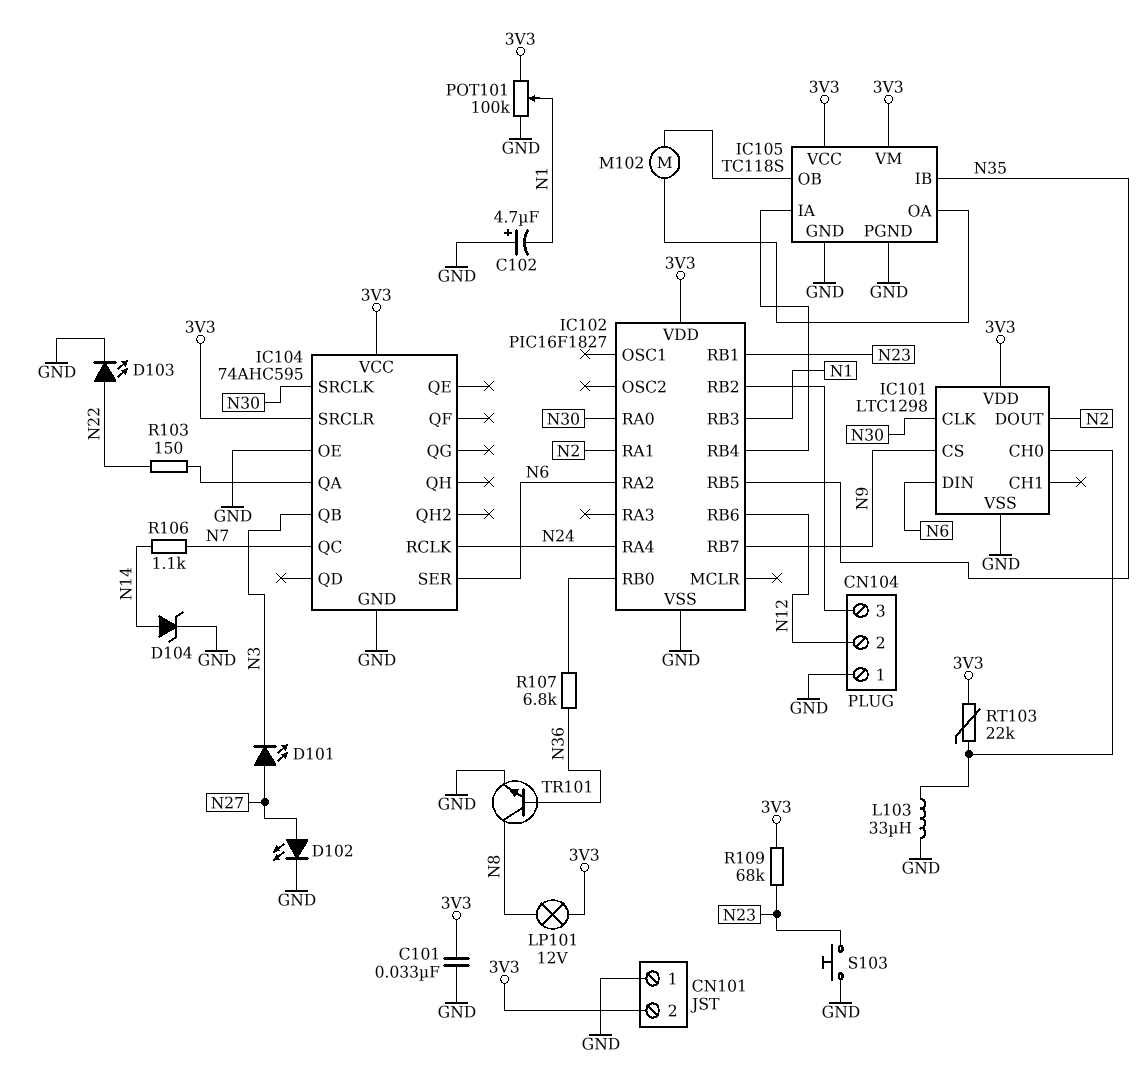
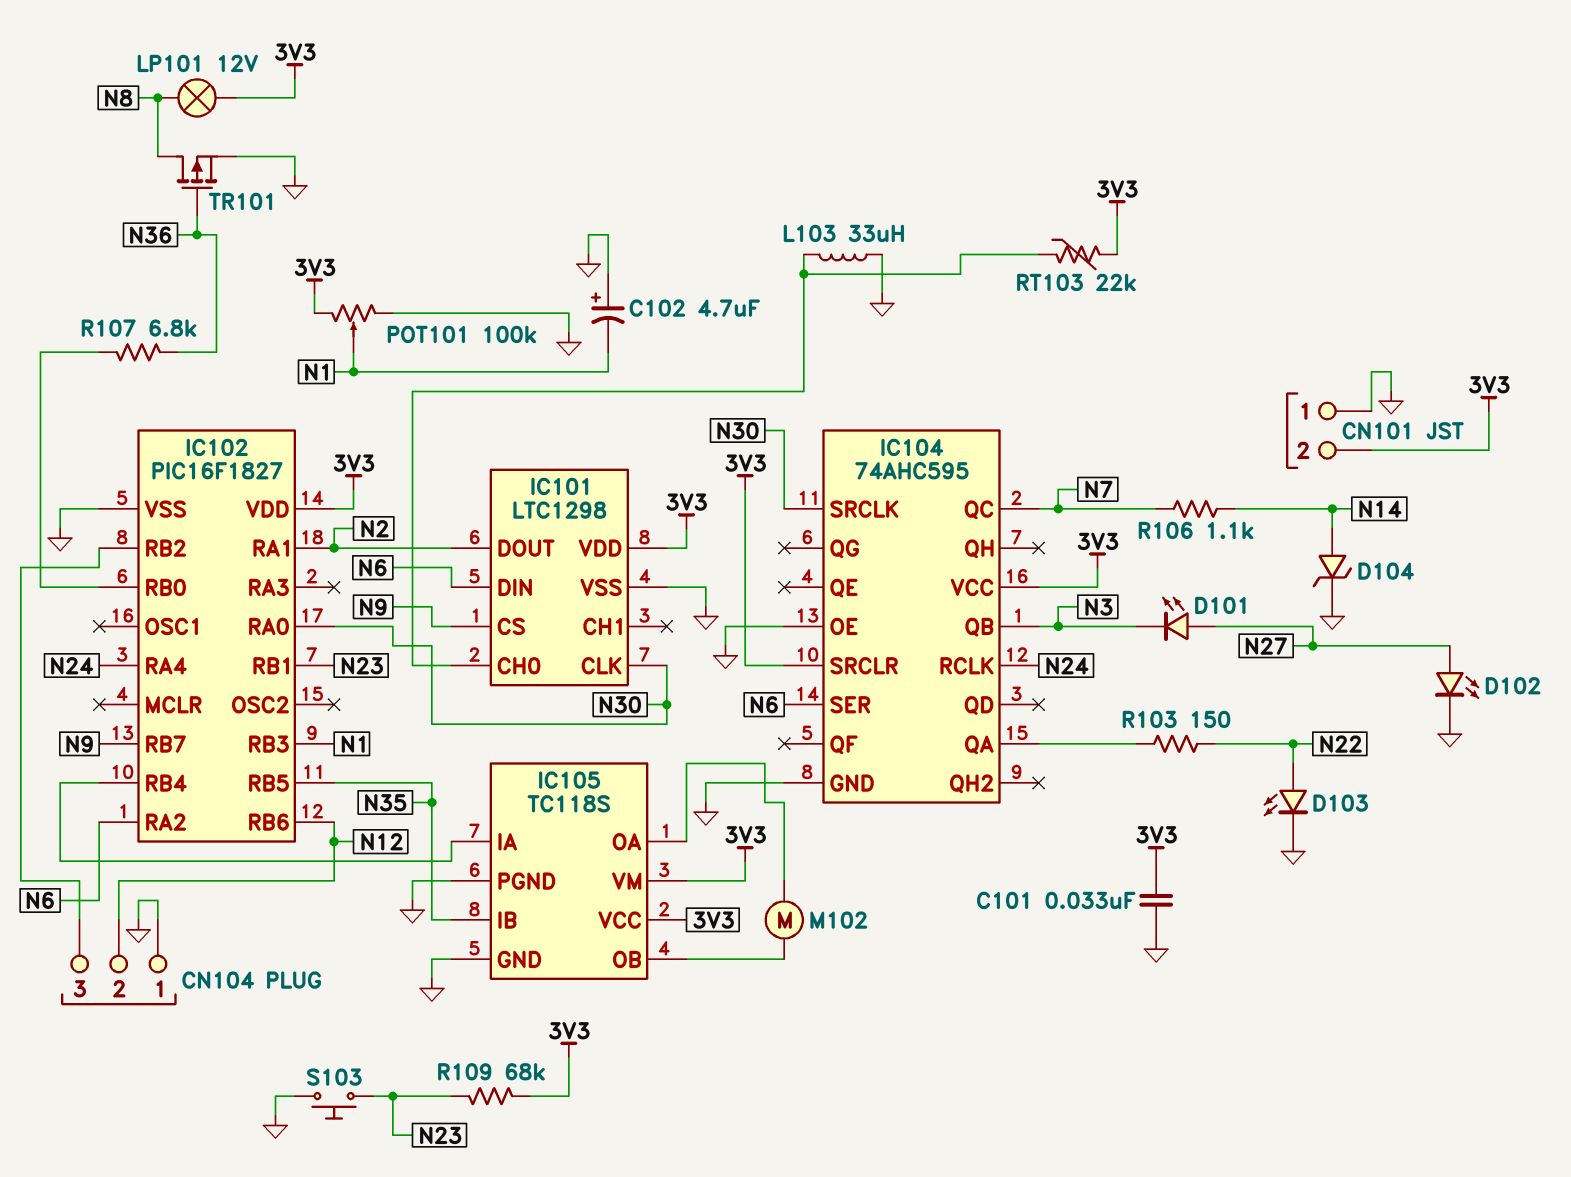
TR101: NPN (B N36, C N8, E GND) -> PMOS (G N36, D N8, S GND)

